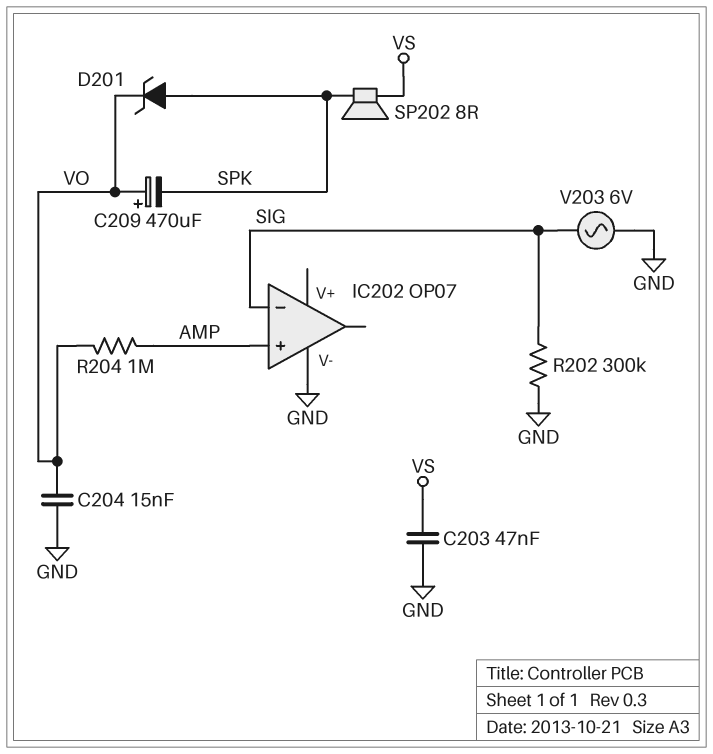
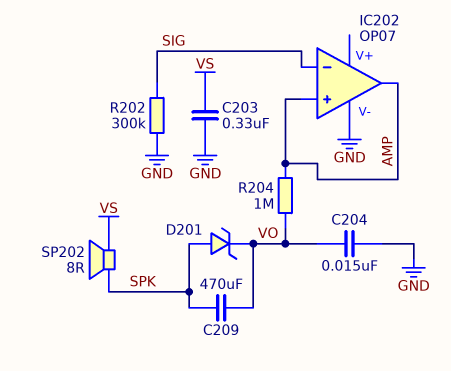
C203: 47nF (GND, VS) -> 330nF (GND, VS)
C209: 470uF (plus VO, minus SPK) -> 470uF (SPK, VO)
IC202 pin out: none -> AMP
V203: AC 6V (GND, SIG) -> none

